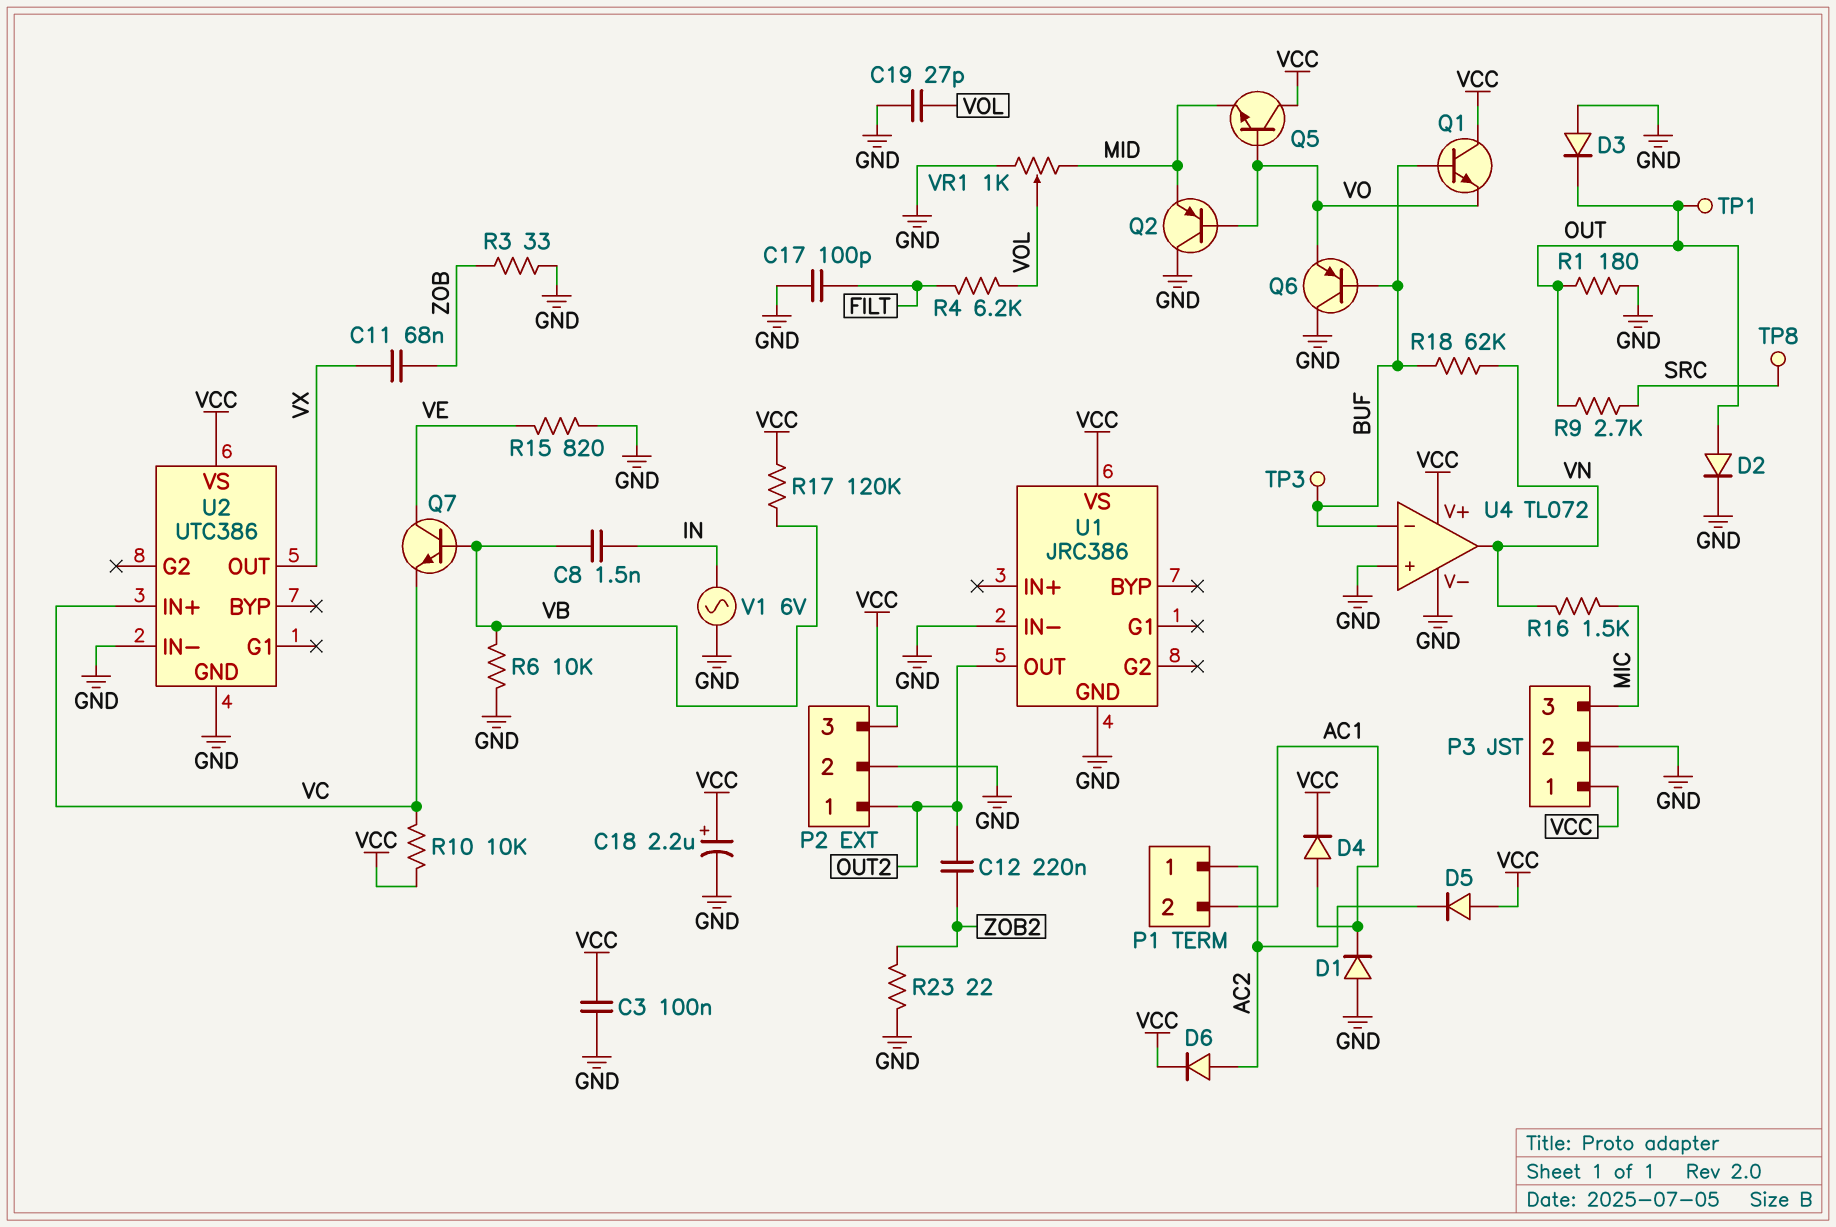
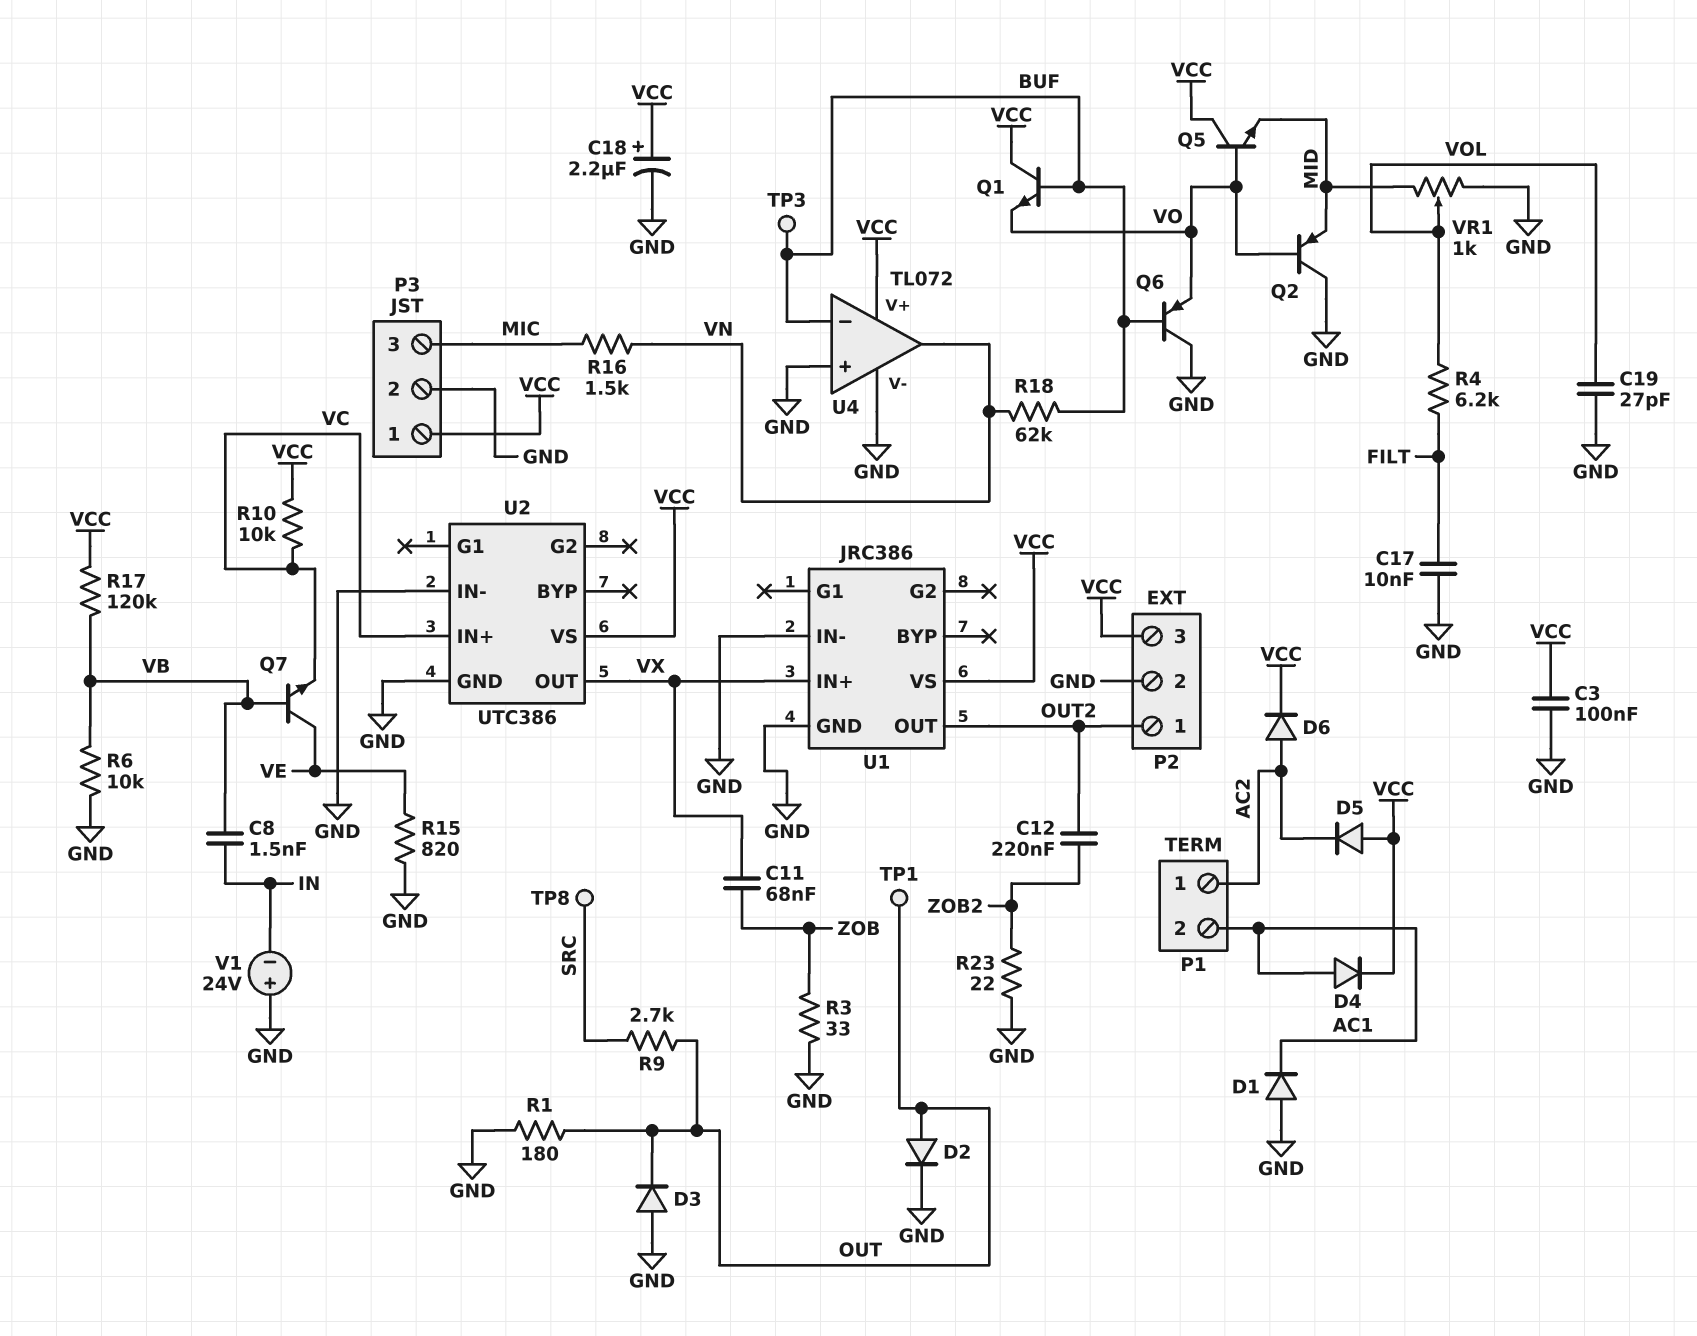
C17: 100pF (FILT, GND) -> 10nF (FILT, GND)
U1 pin IN+: none -> VX
V1: AC 6V (GND, IN) -> 24V (plus GND, minus IN)

